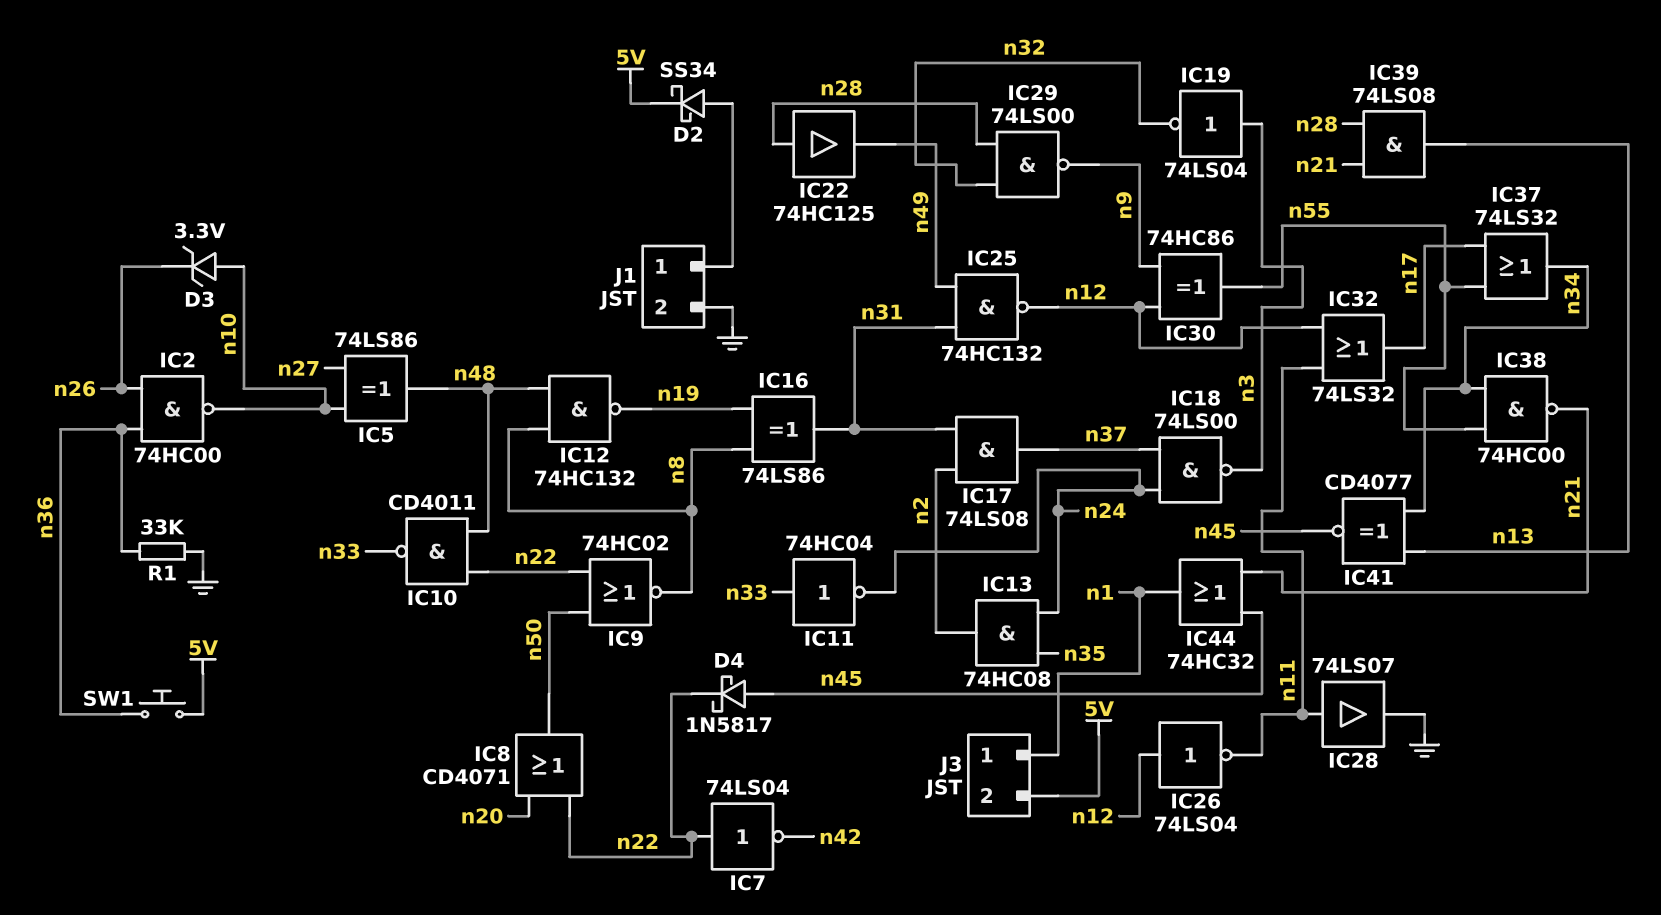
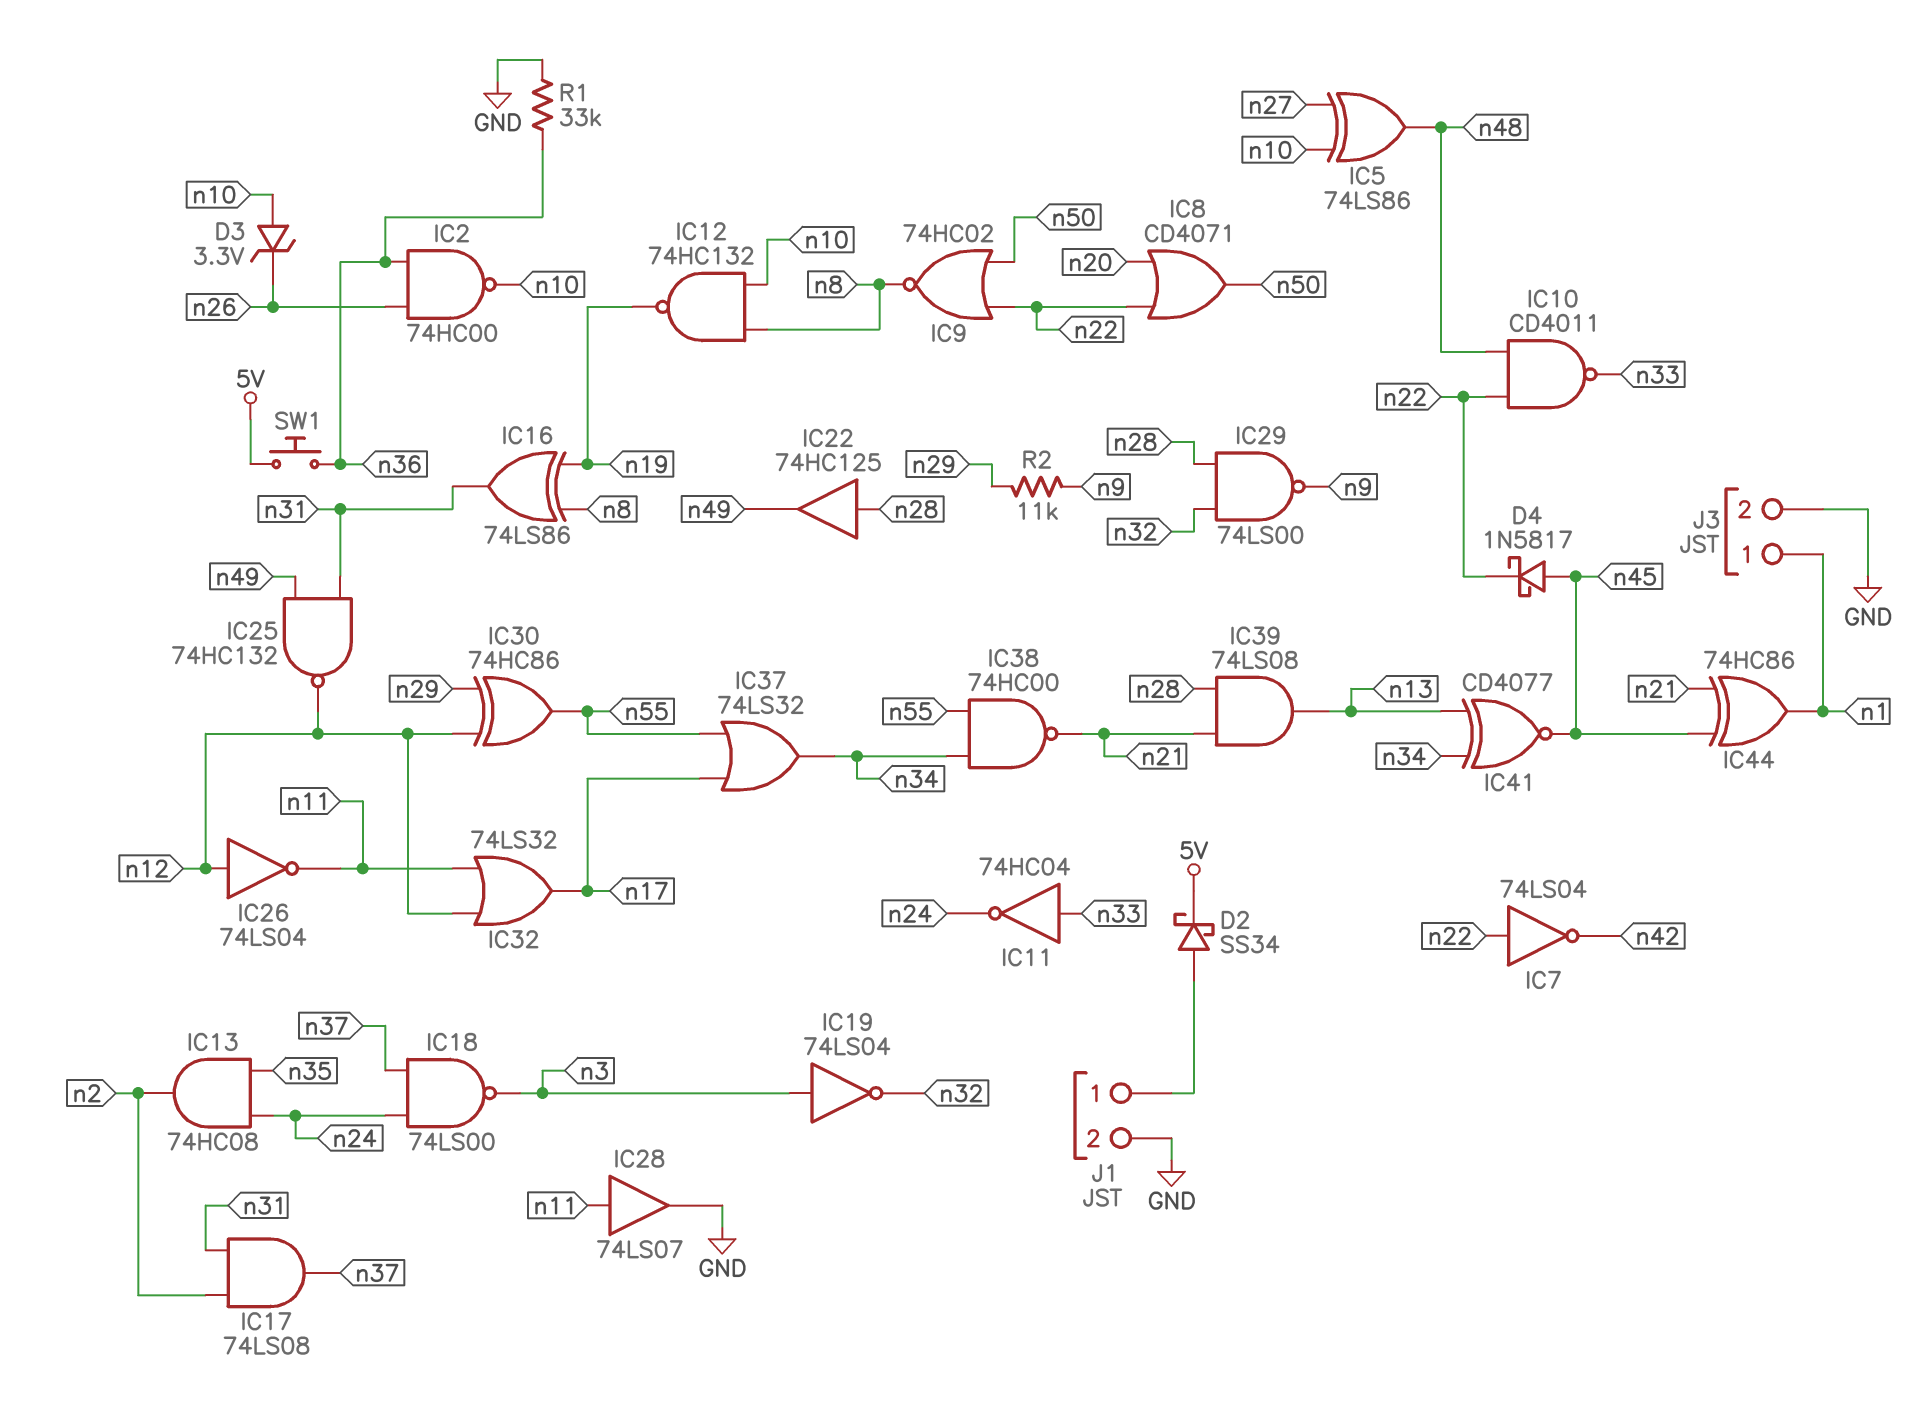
IC12: NAND 74HC132 (in n8, in n48, out n19) -> NAND 74HC132 (in n8, in n10, out n19)
IC30: XOR 74HC86 (in n9, in n12, out n55) -> XOR 74HC86 (in n12, in n29, out n55)
IC44: OR 74HC32 (in n21, in n45, out n1) -> XOR 74HC86 (in n21, in n45, out n1)
J3 pin 2: 5V -> GND
R2: none -> 11k (n9, n29)

